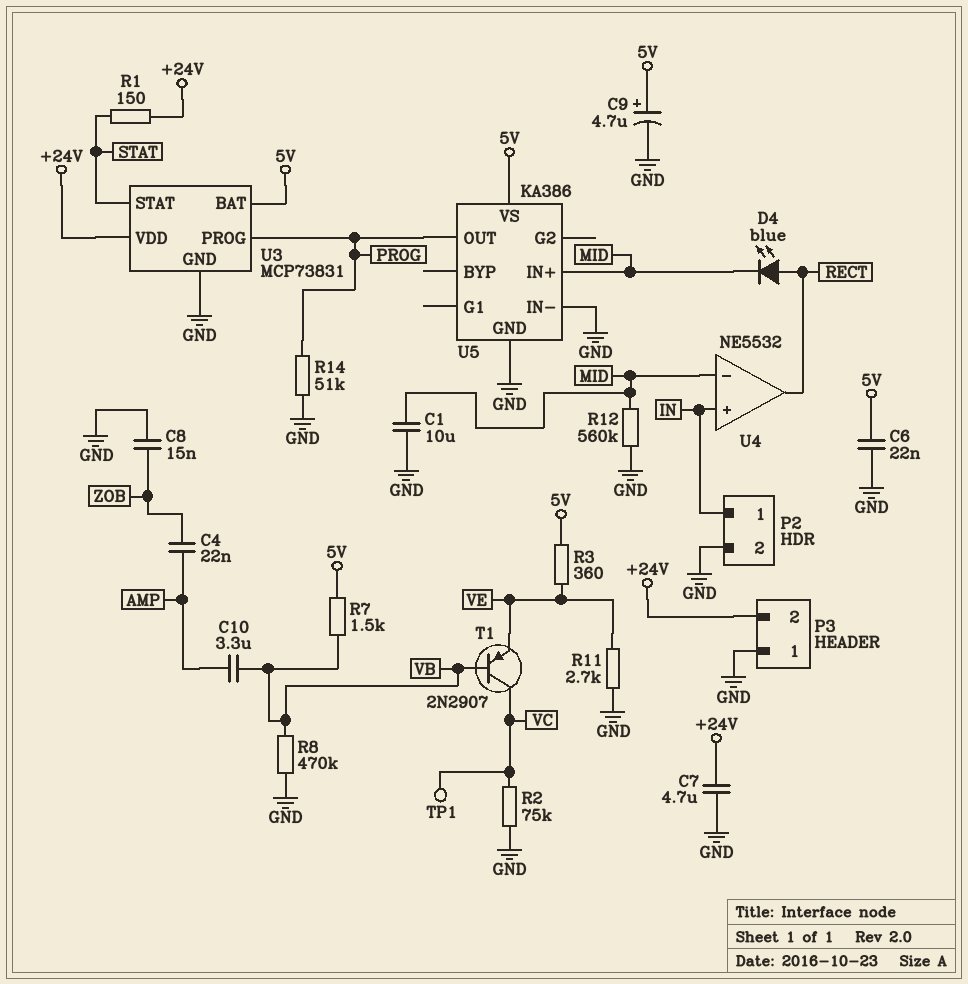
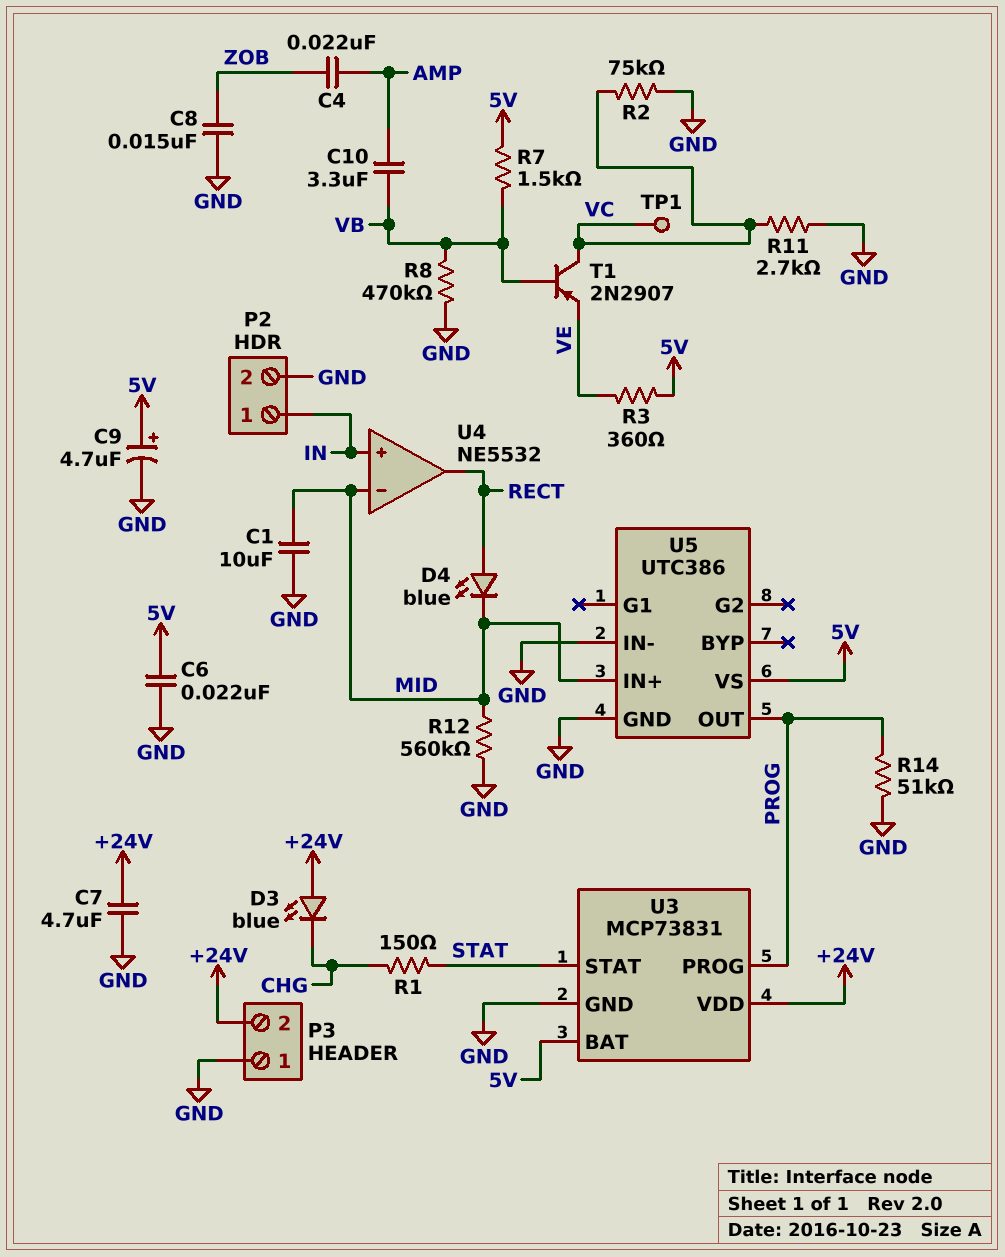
D3: none -> LED blue (A +24V, K CHG)
R1: 150 (+24V, STAT) -> 150 (CHG, STAT)
R11: 2.7k (GND, VE) -> 2.7k (GND, VC)
U5: KA386 -> UTC386

